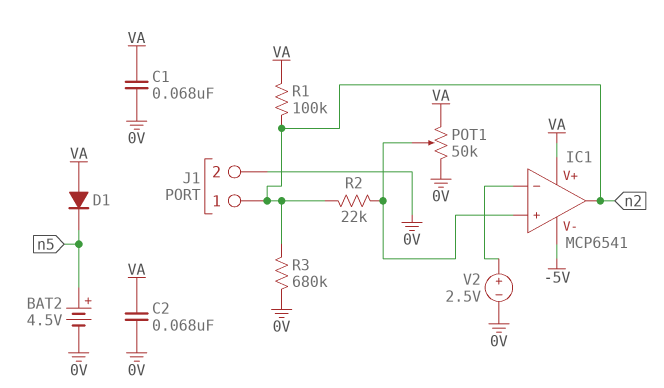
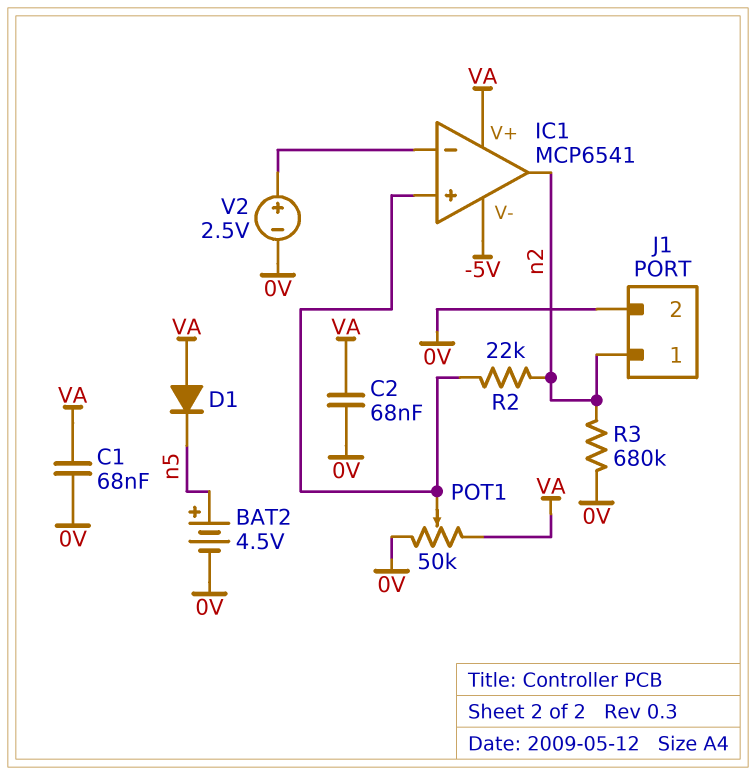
R1: 100k (VA, n2) -> none

